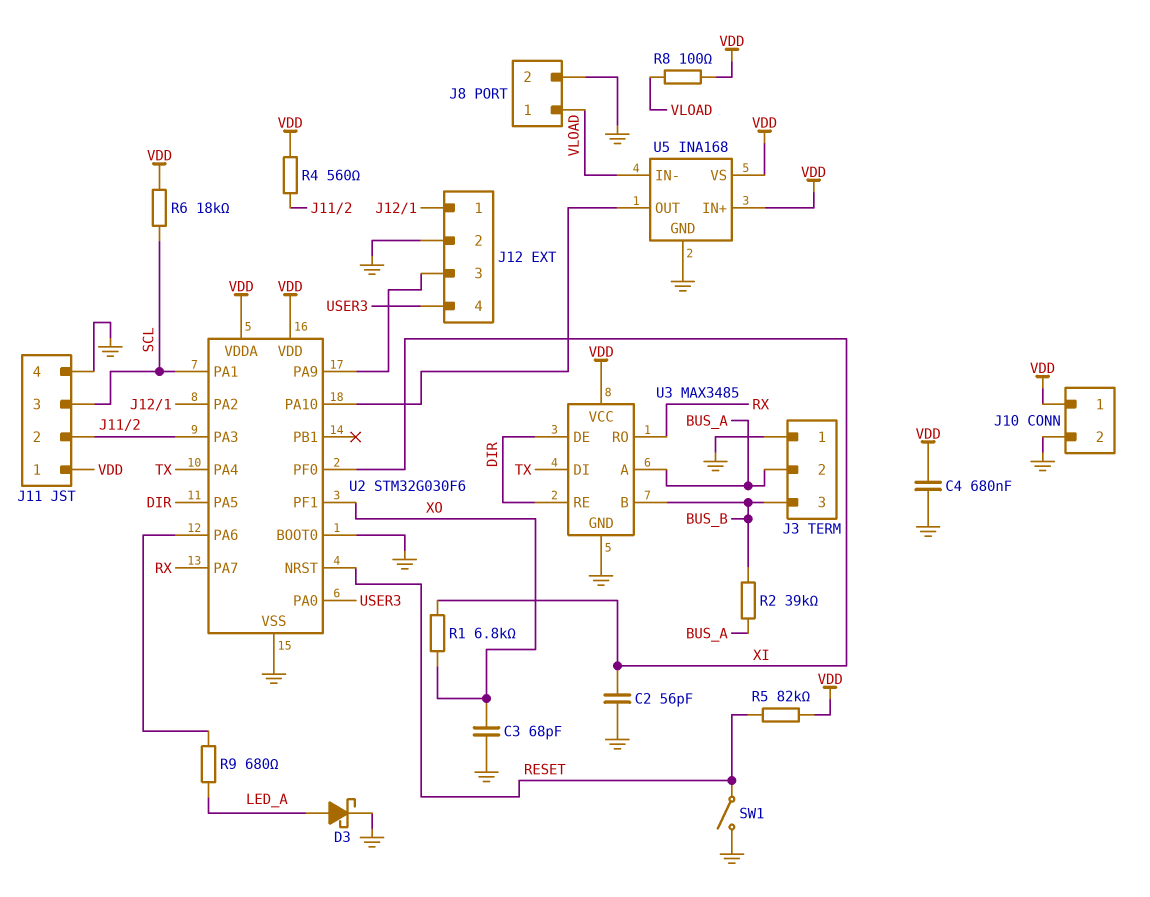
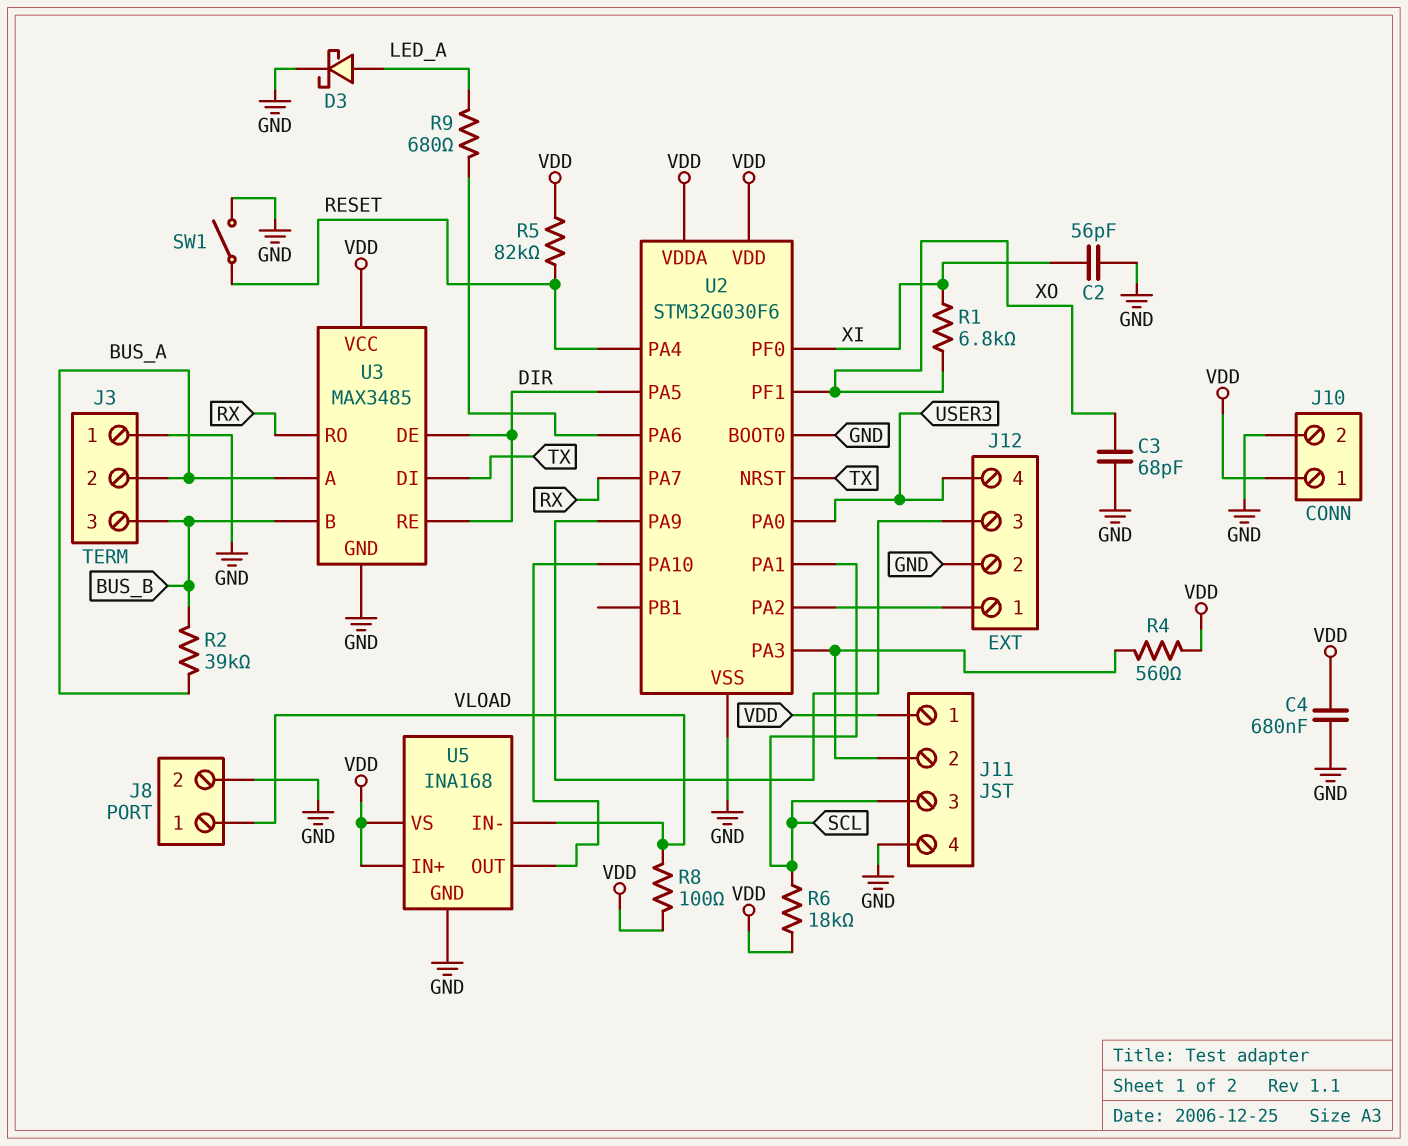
U2 pin NRST: RESET -> TX
U2 pin PA4: TX -> RESET

